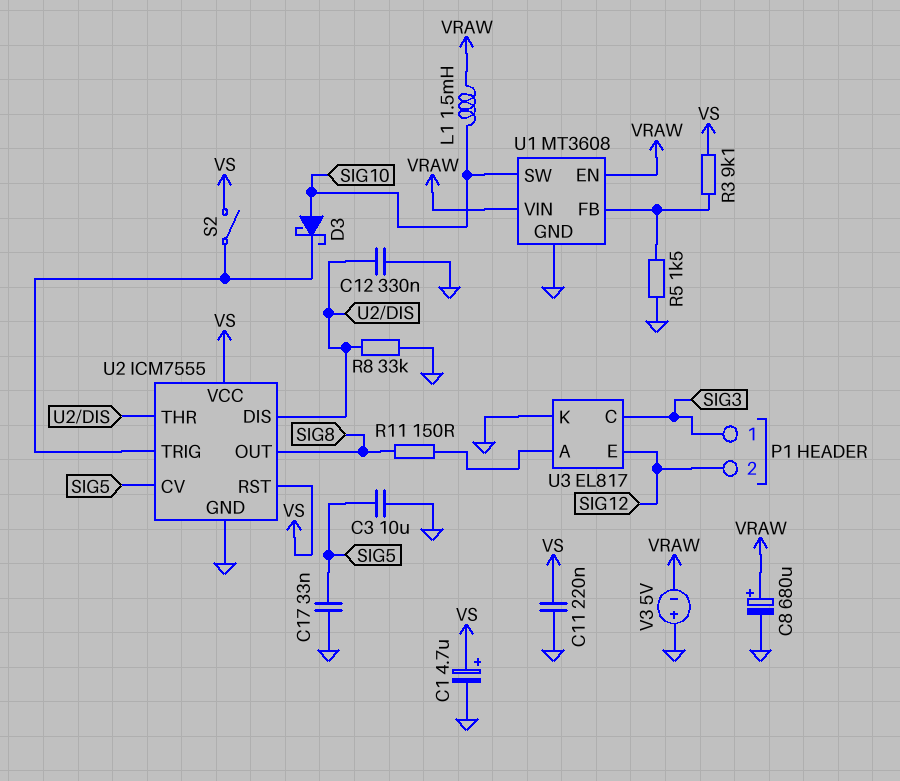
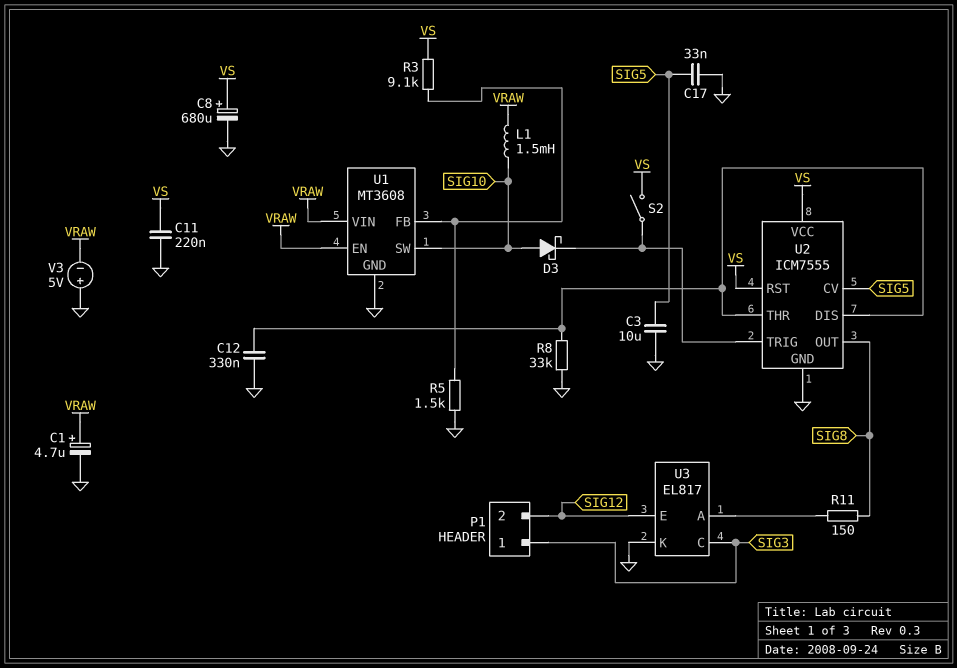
C1: 4.7uF (plus VS, minus GND) -> 4.7uF (plus VRAW, minus GND)
C8: 680uF (plus VRAW, minus GND) -> 680uF (plus VS, minus GND)

